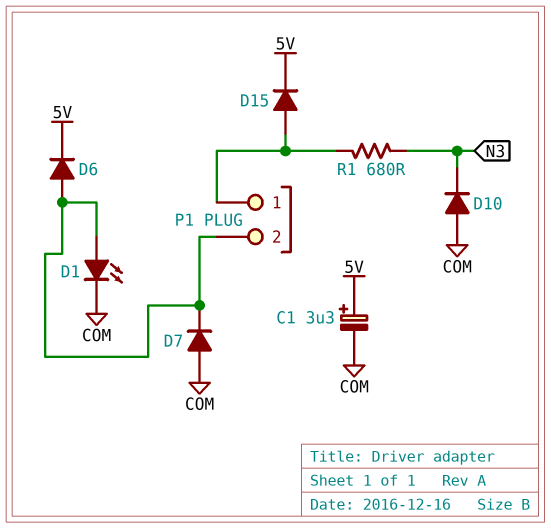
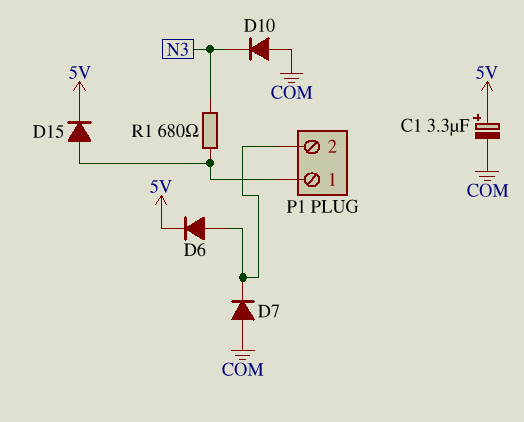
D1: LED (A P1/2, K COM) -> none

